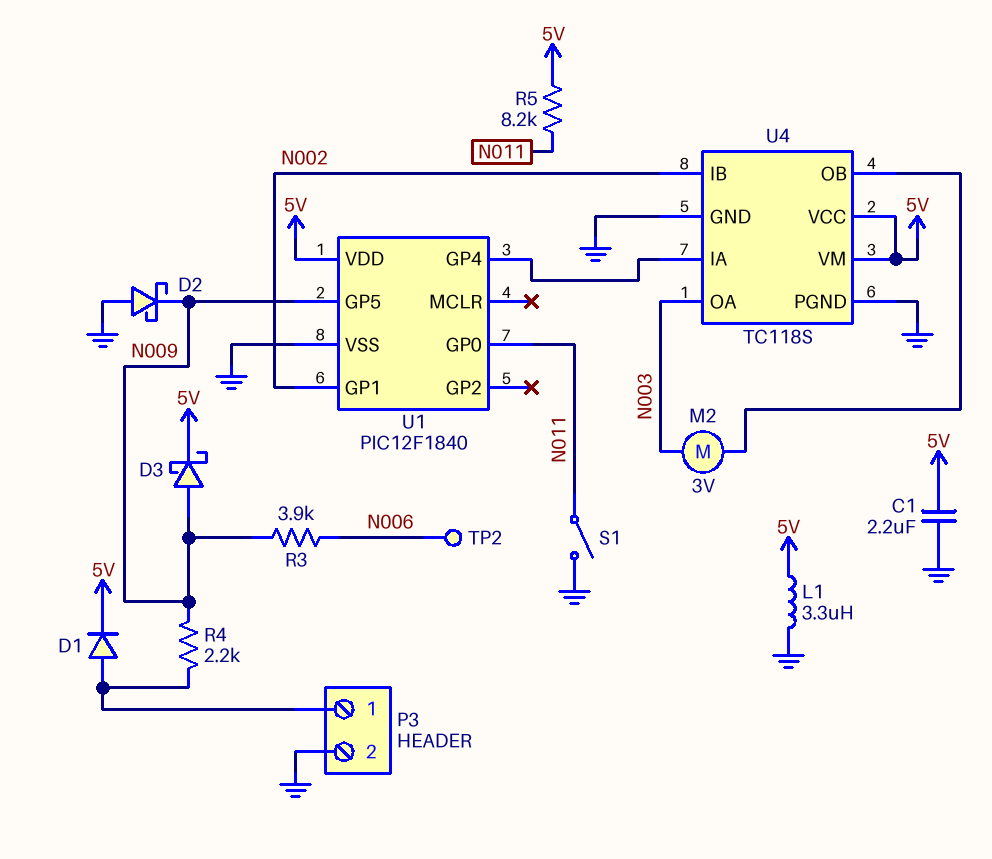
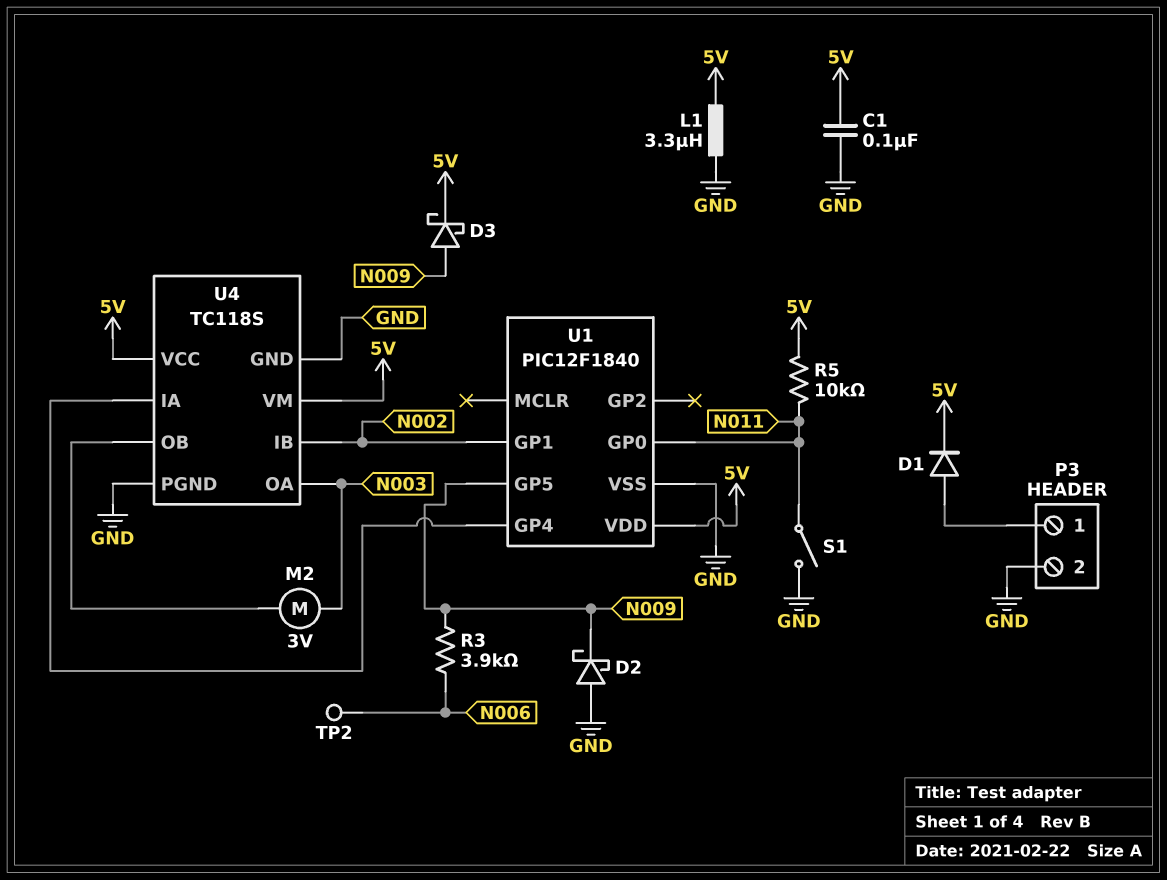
C1: 2.2uF (5V, GND) -> 100nF (5V, GND)
R4: 2.2k (N009, P3/1) -> none
R5: 8.2k (5V, N011) -> 10k (5V, N011)

